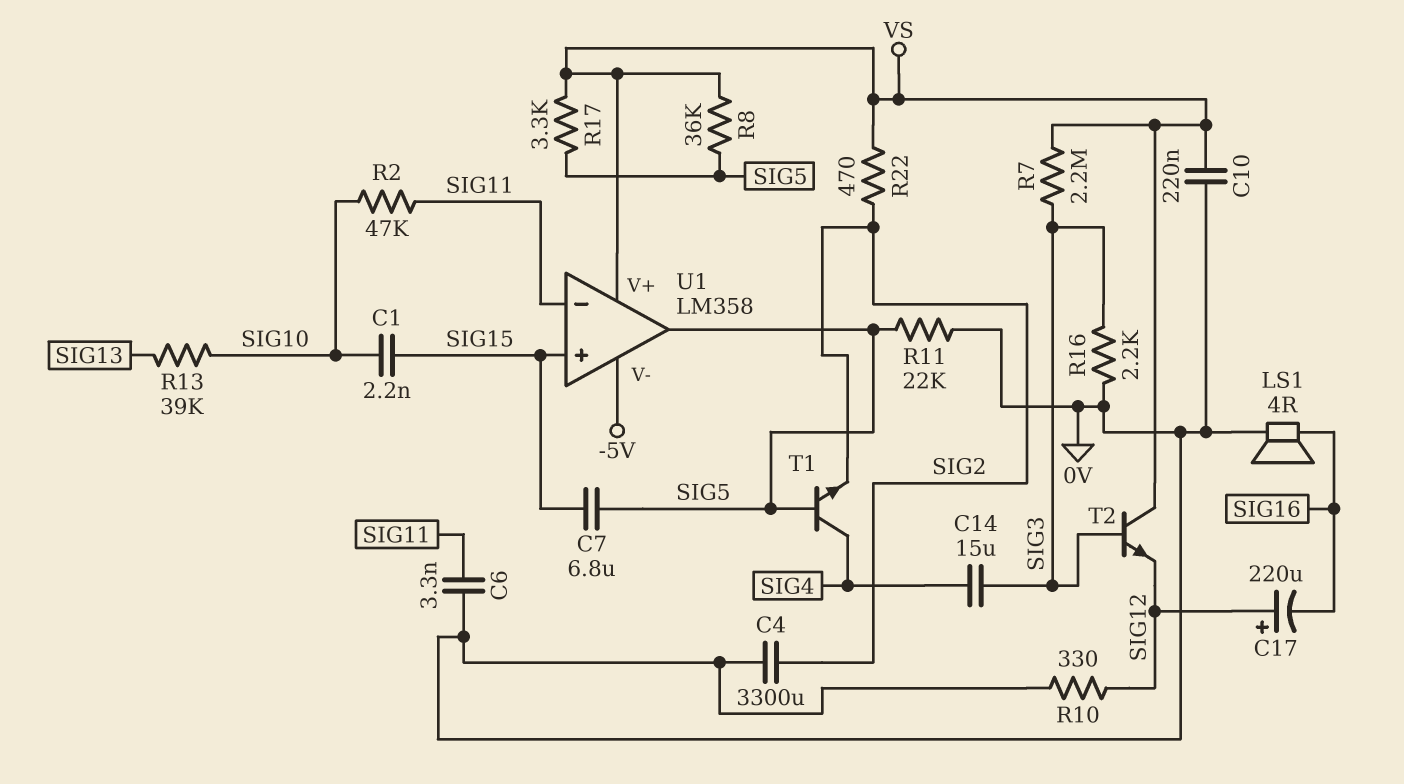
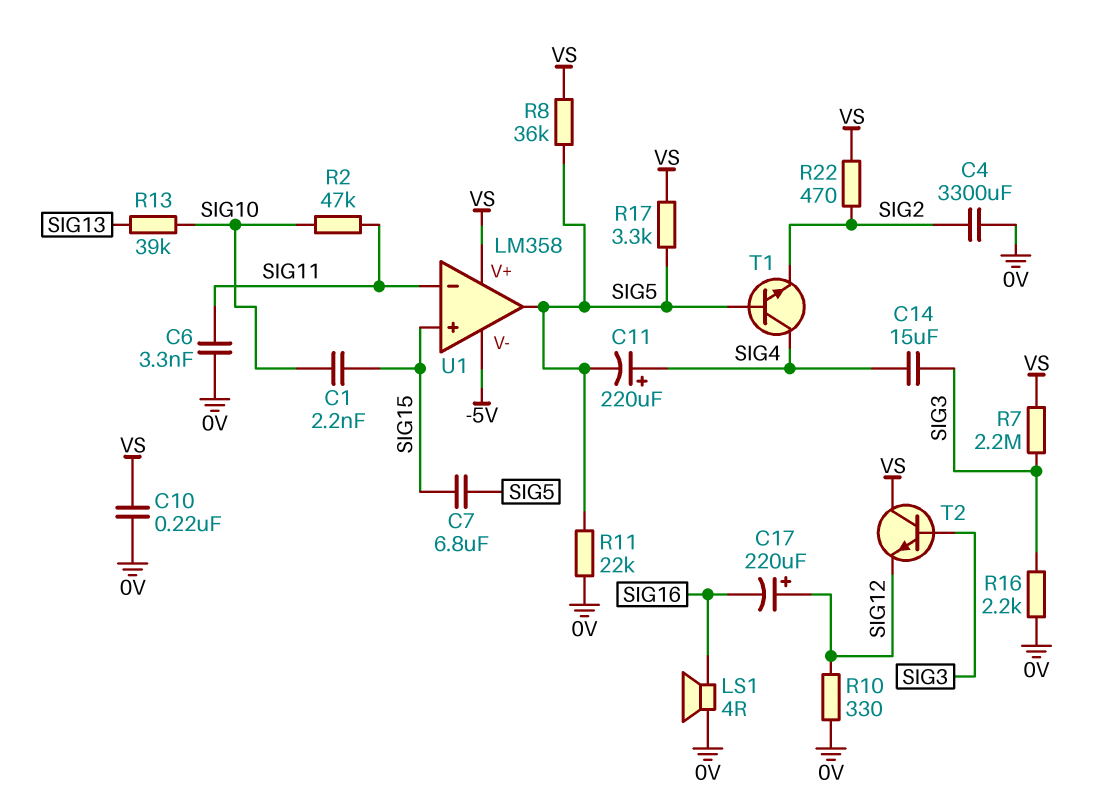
C11: none -> 220uF (plus SIG4, minus SIG5)

